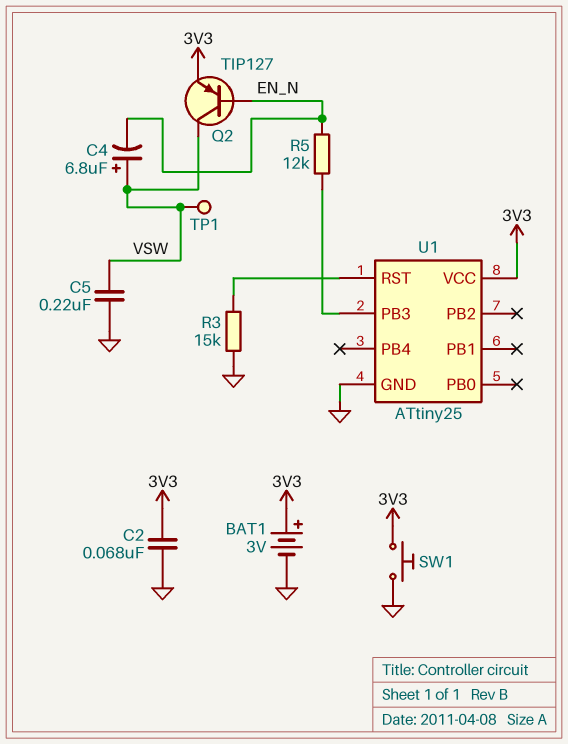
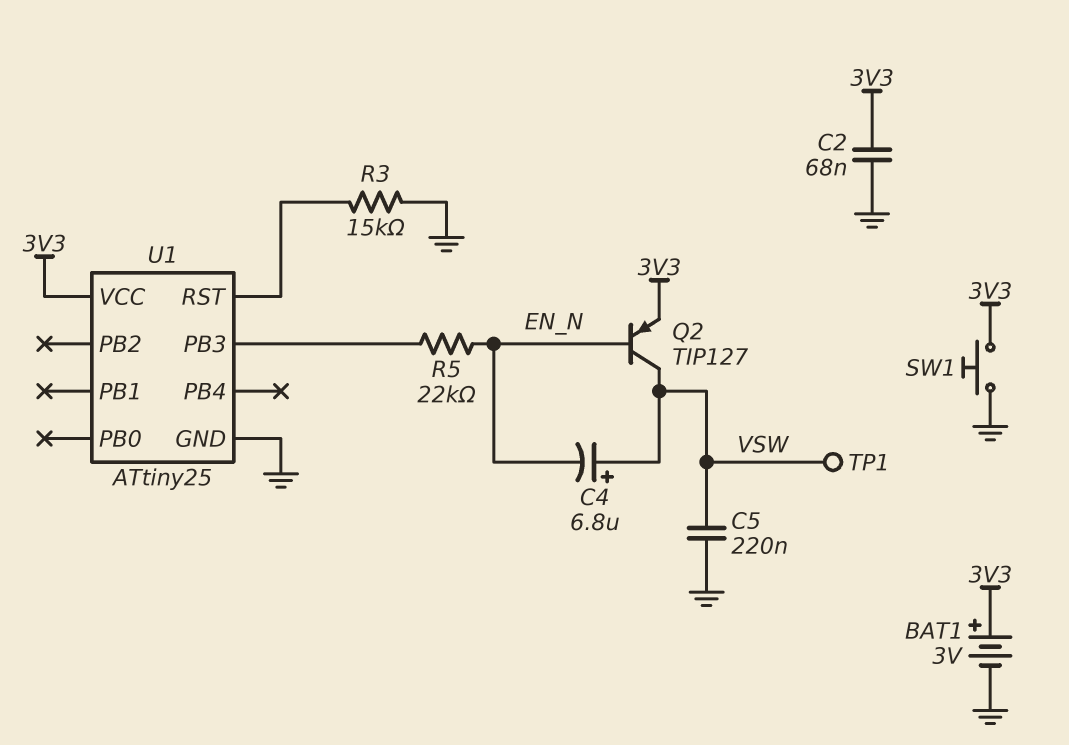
R5: 12k (EN_N, U1/PB3) -> 22k (EN_N, U1/PB3)

